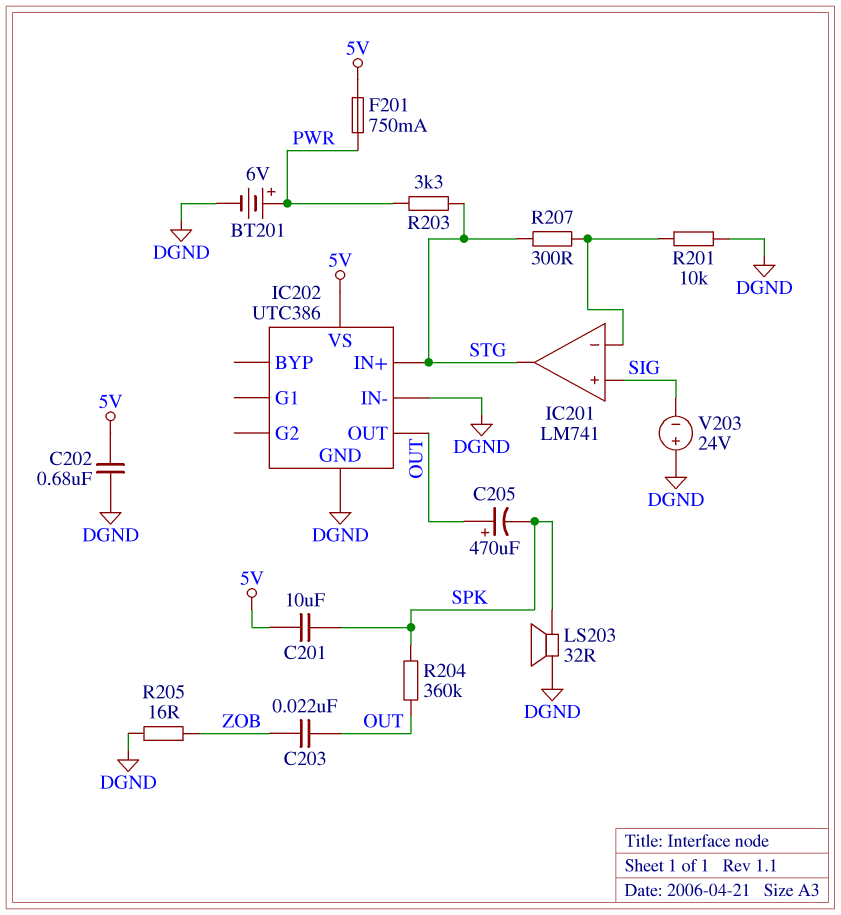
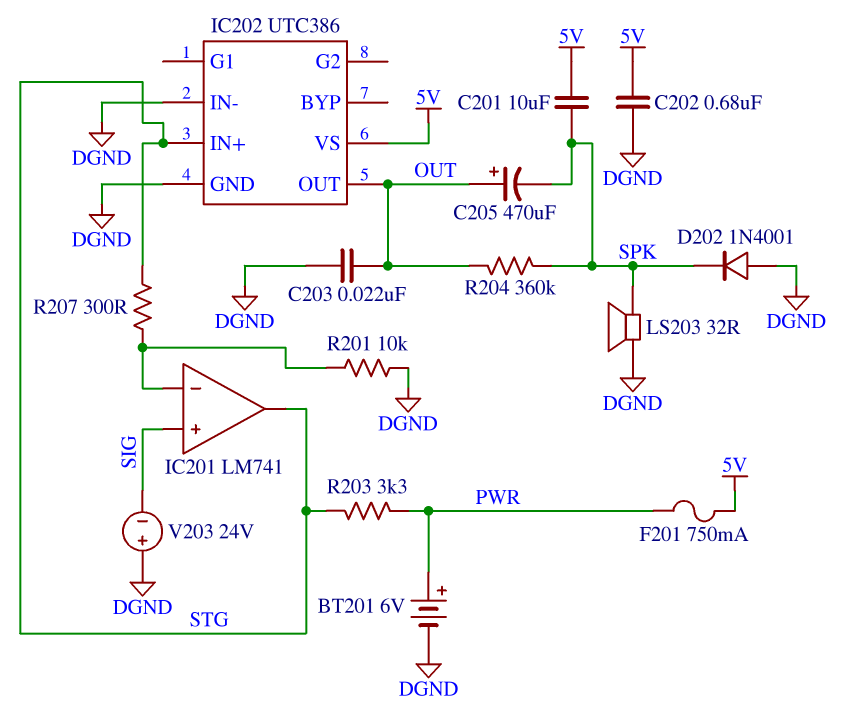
C203: 22nF (OUT, ZOB) -> 22nF (DGND, OUT)
D202: none -> diode 1N4001 (A DGND, K SPK)
R205: 16 (DGND, ZOB) -> none

